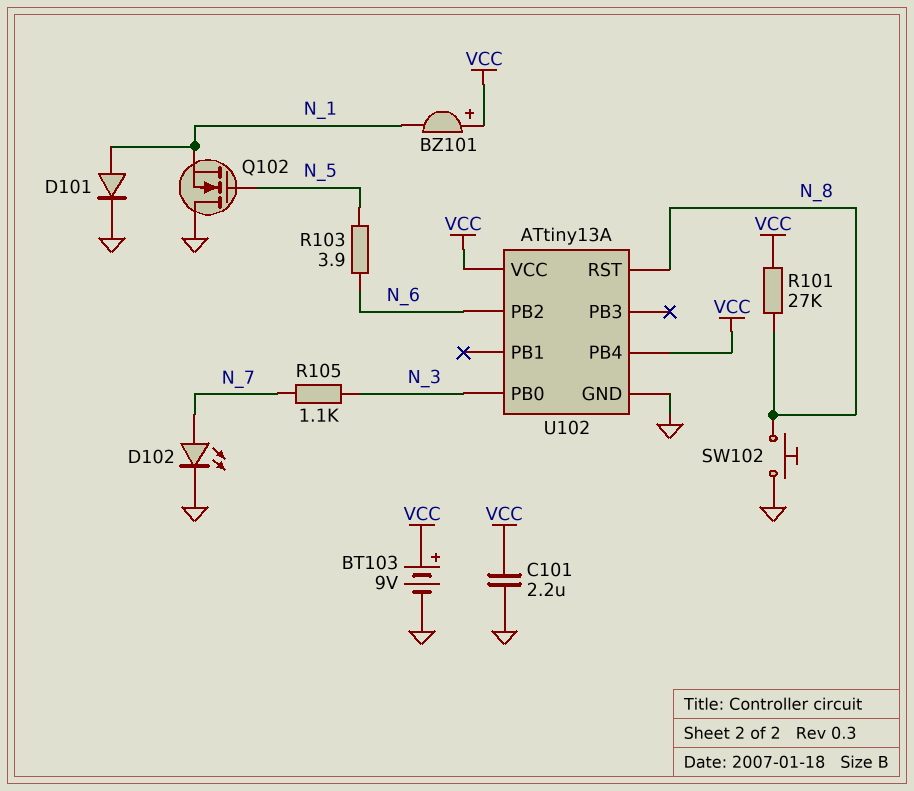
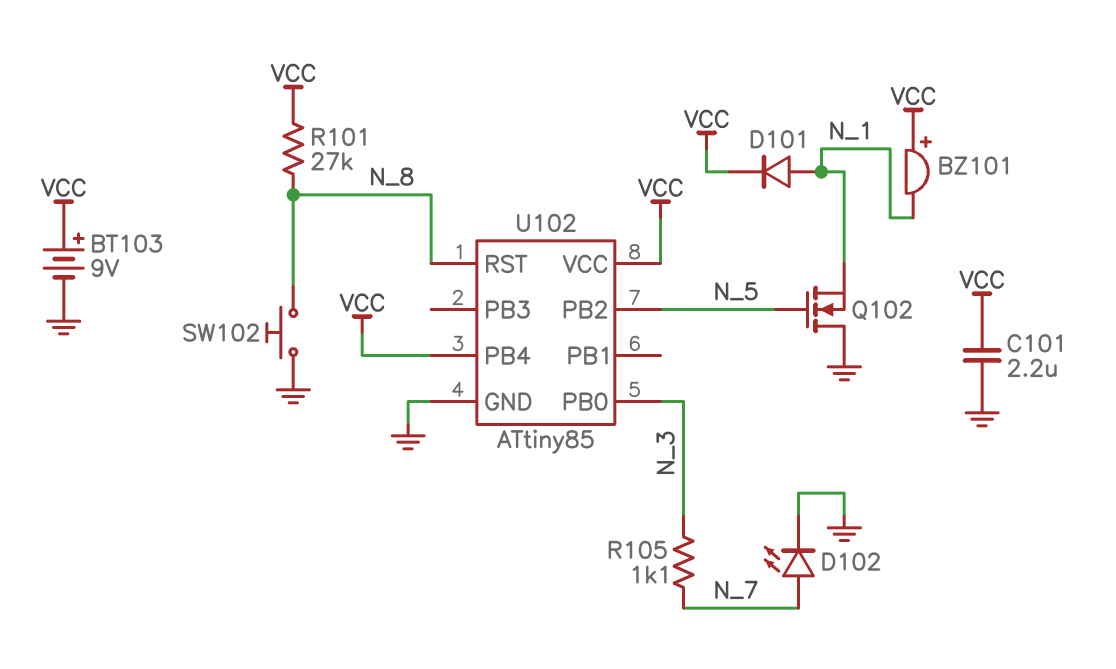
D101: diode (A N_1, K GND) -> diode (A N_1, K VCC)
R103: 3.9 (N_5, N_6) -> none
U102: ATtiny13A -> ATtiny85
U102 pin PB2: N_6 -> N_5

